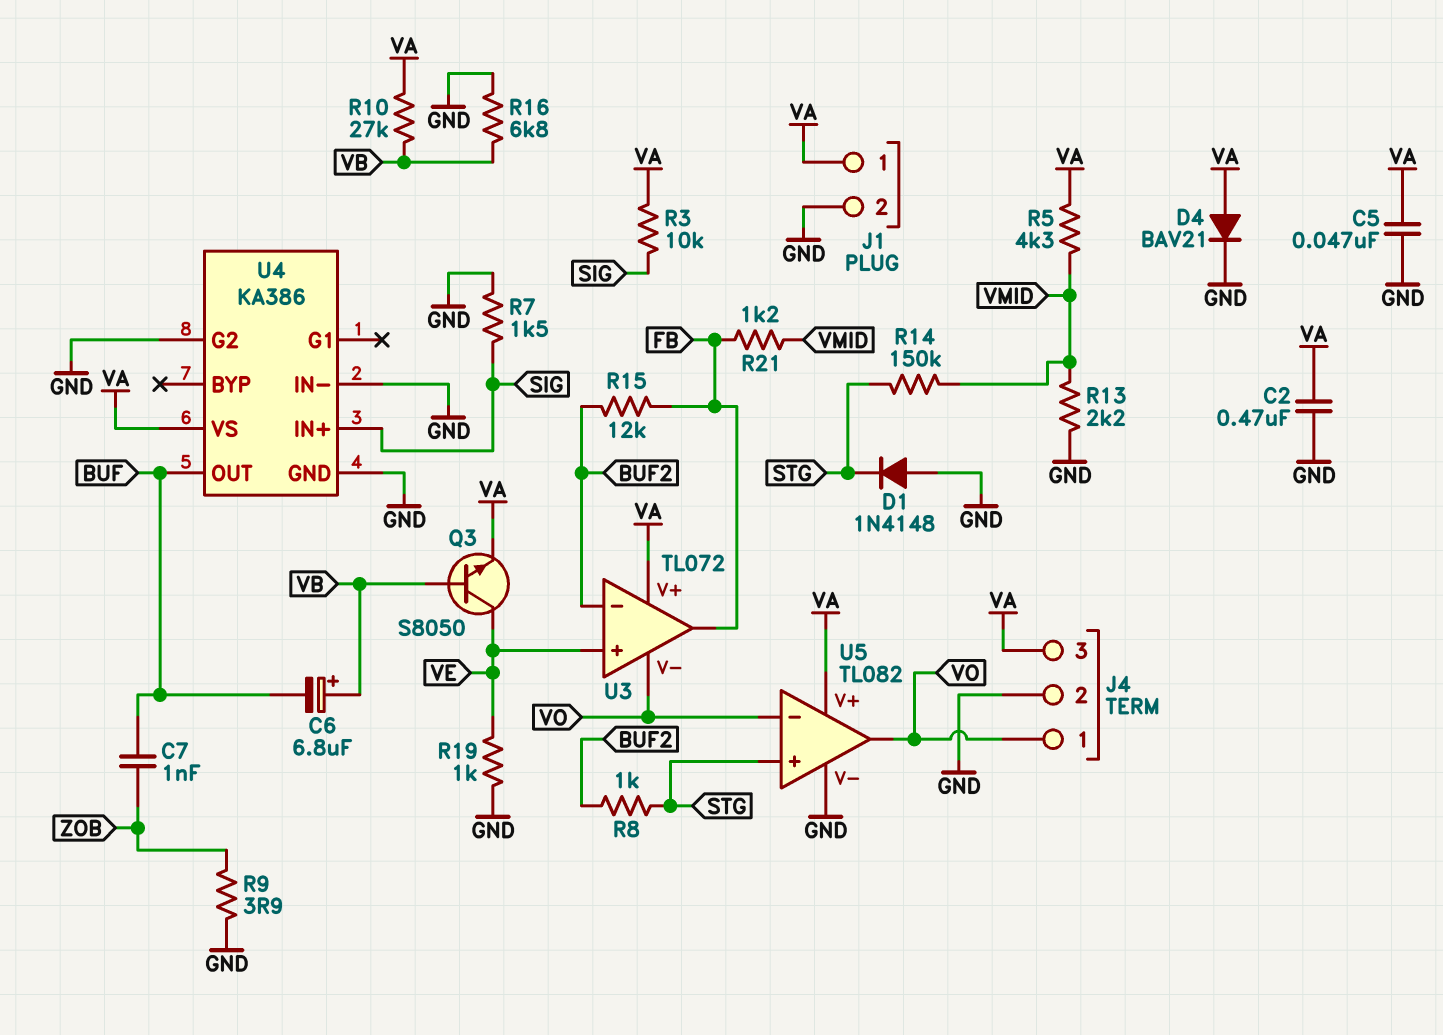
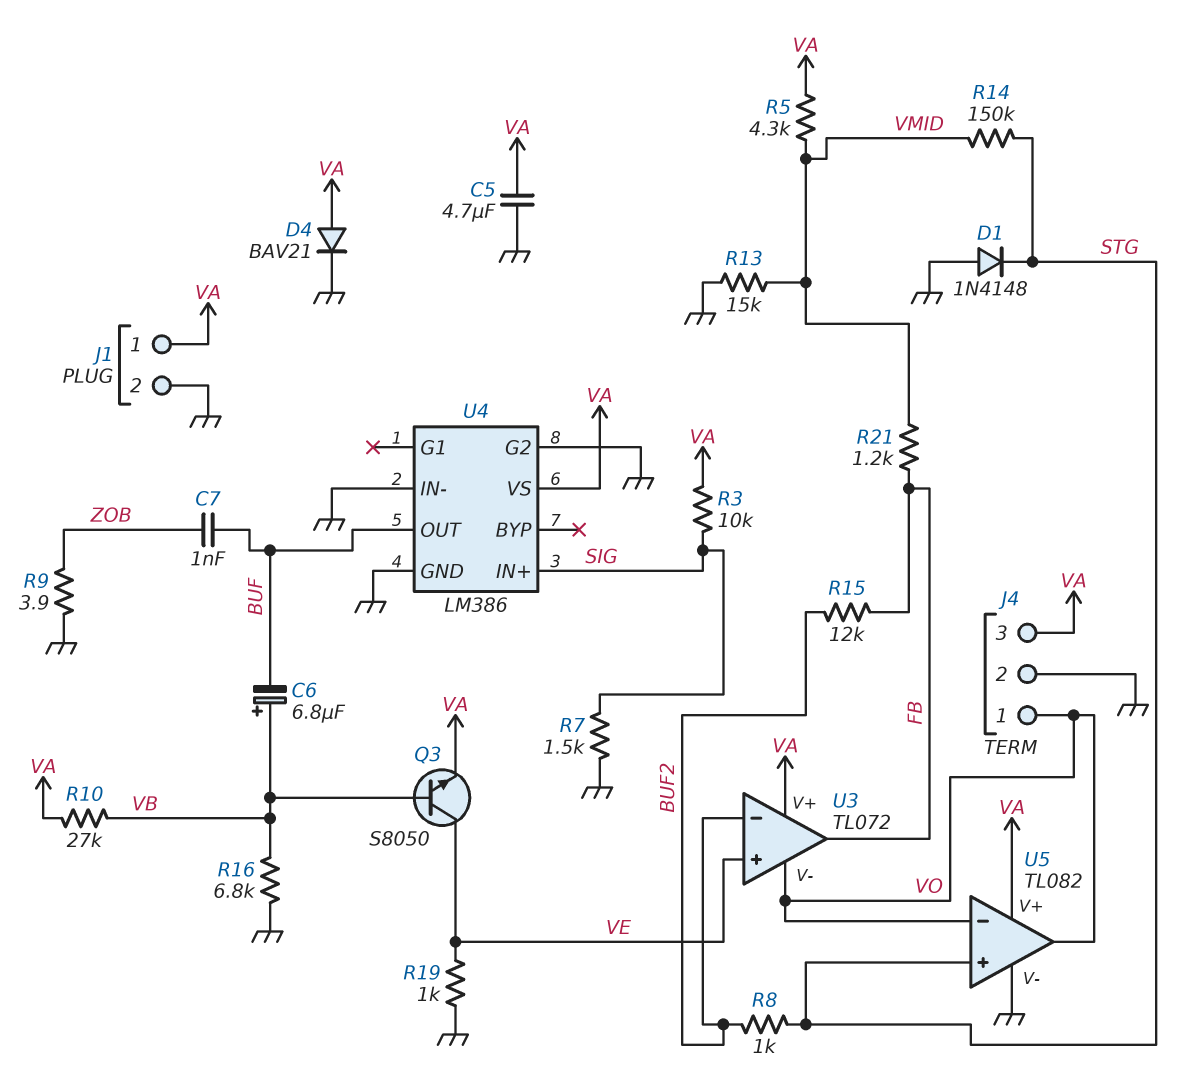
C2: 470nF (GND, VA) -> none
C5: 47nF (GND, VA) -> 4.7uF (GND, VA)
R13: 2.2k (GND, VMID) -> 15k (GND, VMID)
U4: KA386 -> LM386

